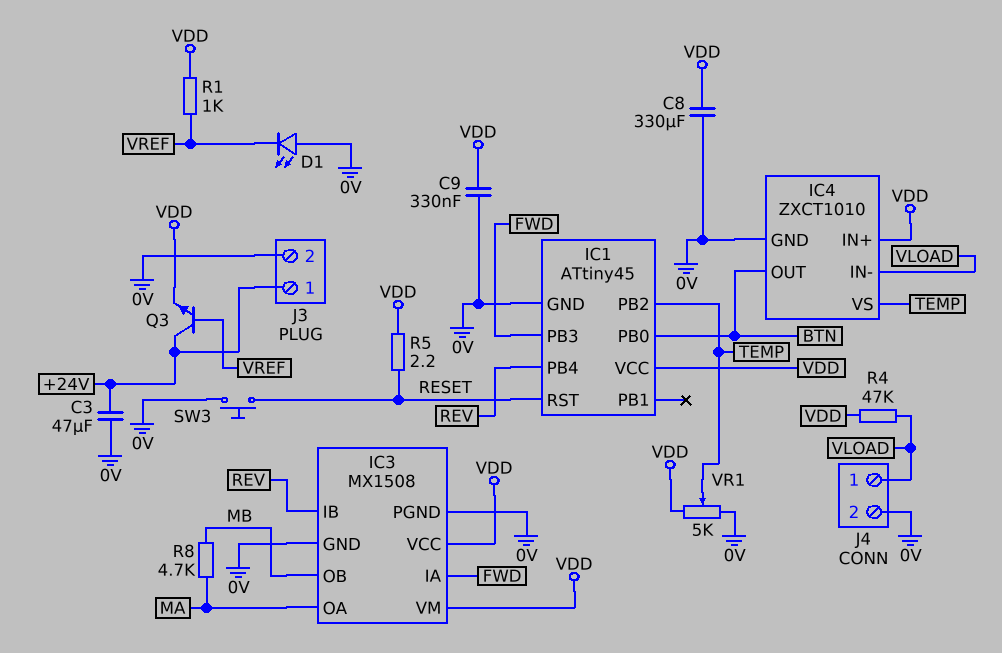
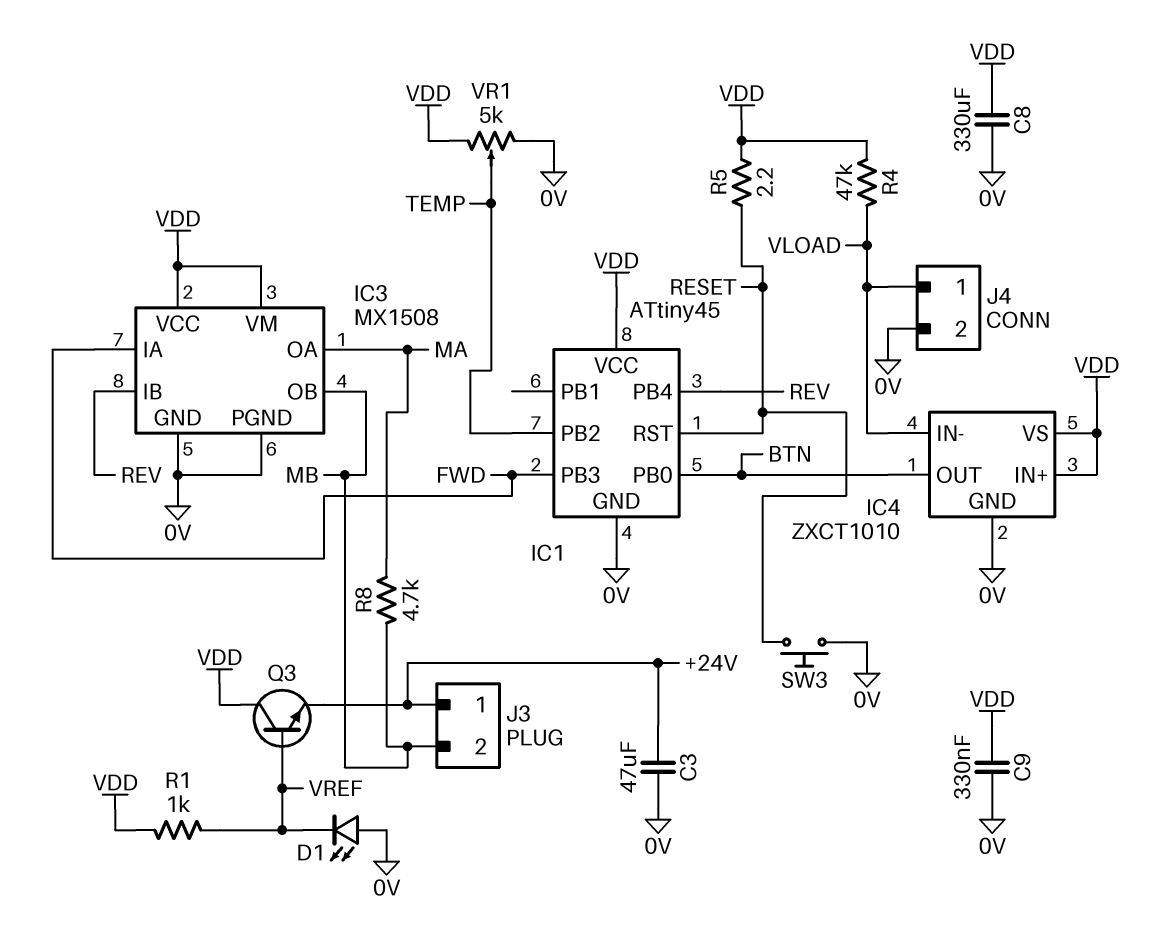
IC4 pin VS: TEMP -> VDD
J3 pin 2: 0V -> MB
Q3: NPN (B VREF, C +24V, E VDD) -> NPN (B VREF, C VDD, E +24V)

